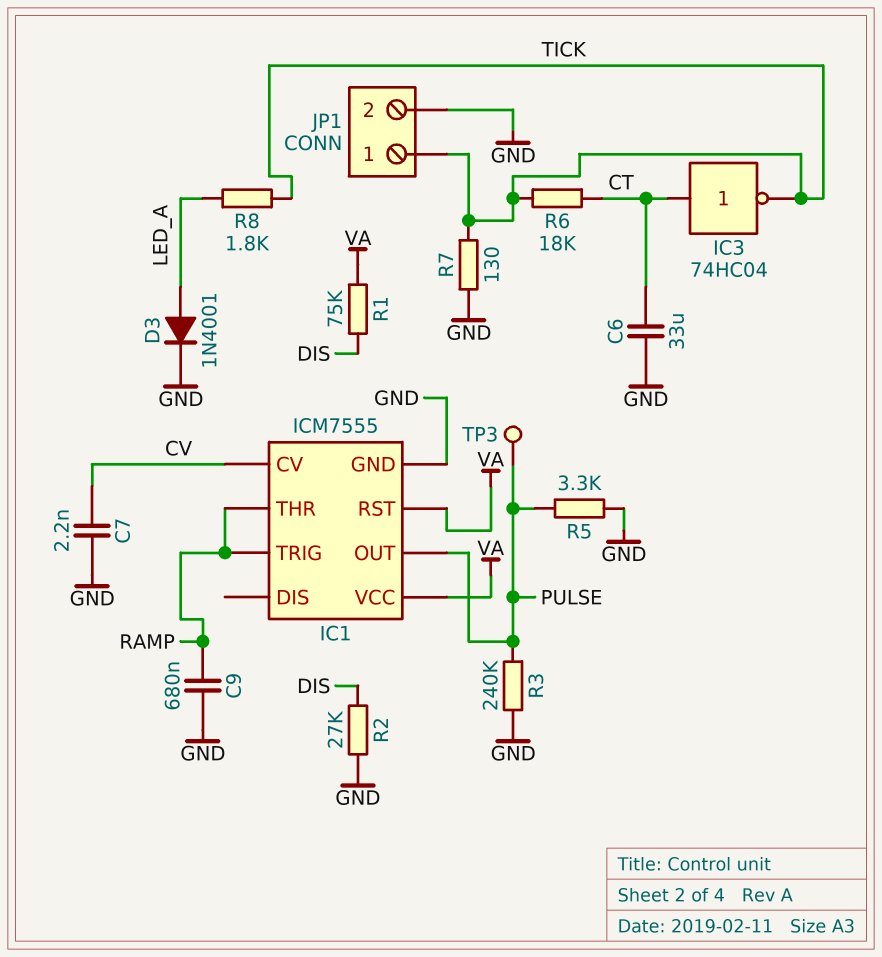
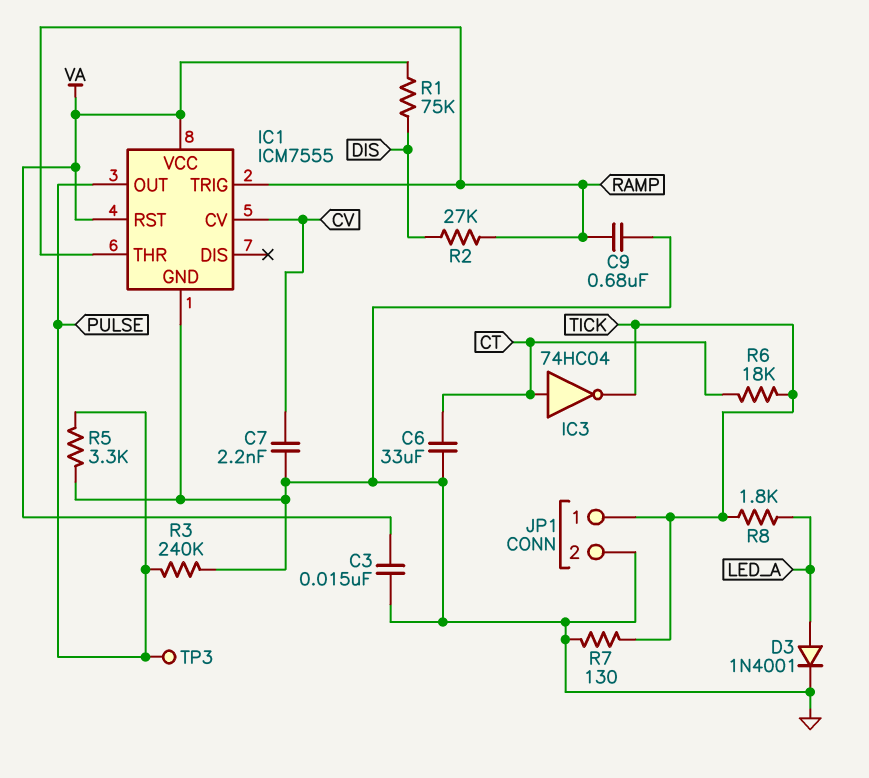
C3: none -> 15nF (GND, VA)
R2: 27k (DIS, GND) -> 27k (DIS, RAMP)

